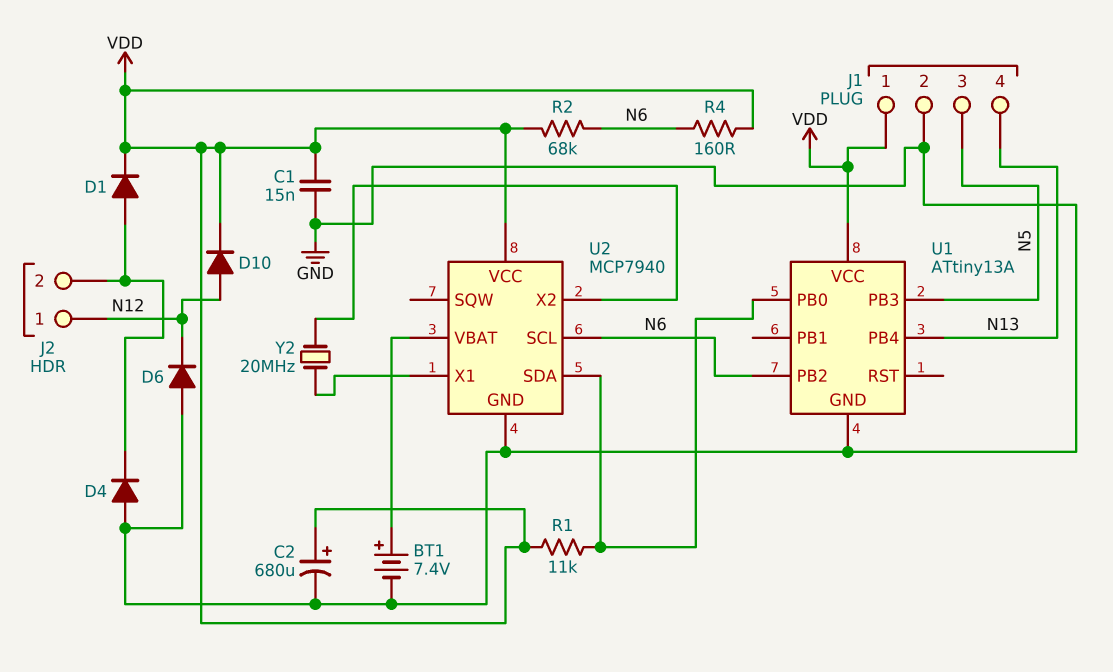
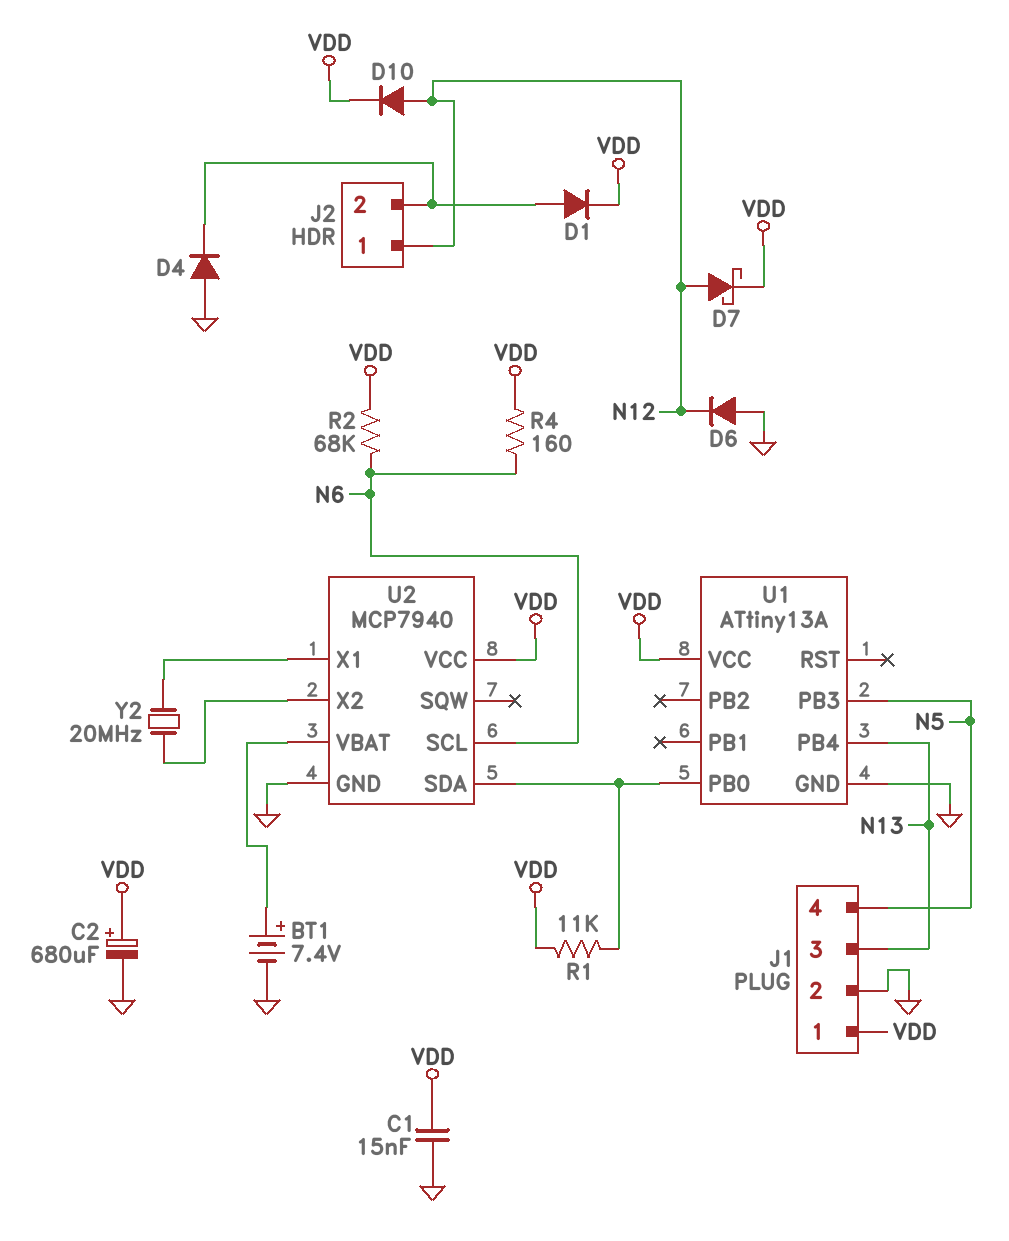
D7: none -> schottky (A N12, K VDD)
J1 pin 3: N5 -> N13
J1 pin 4: N13 -> N5
U1 pin PB2: N6 -> none

